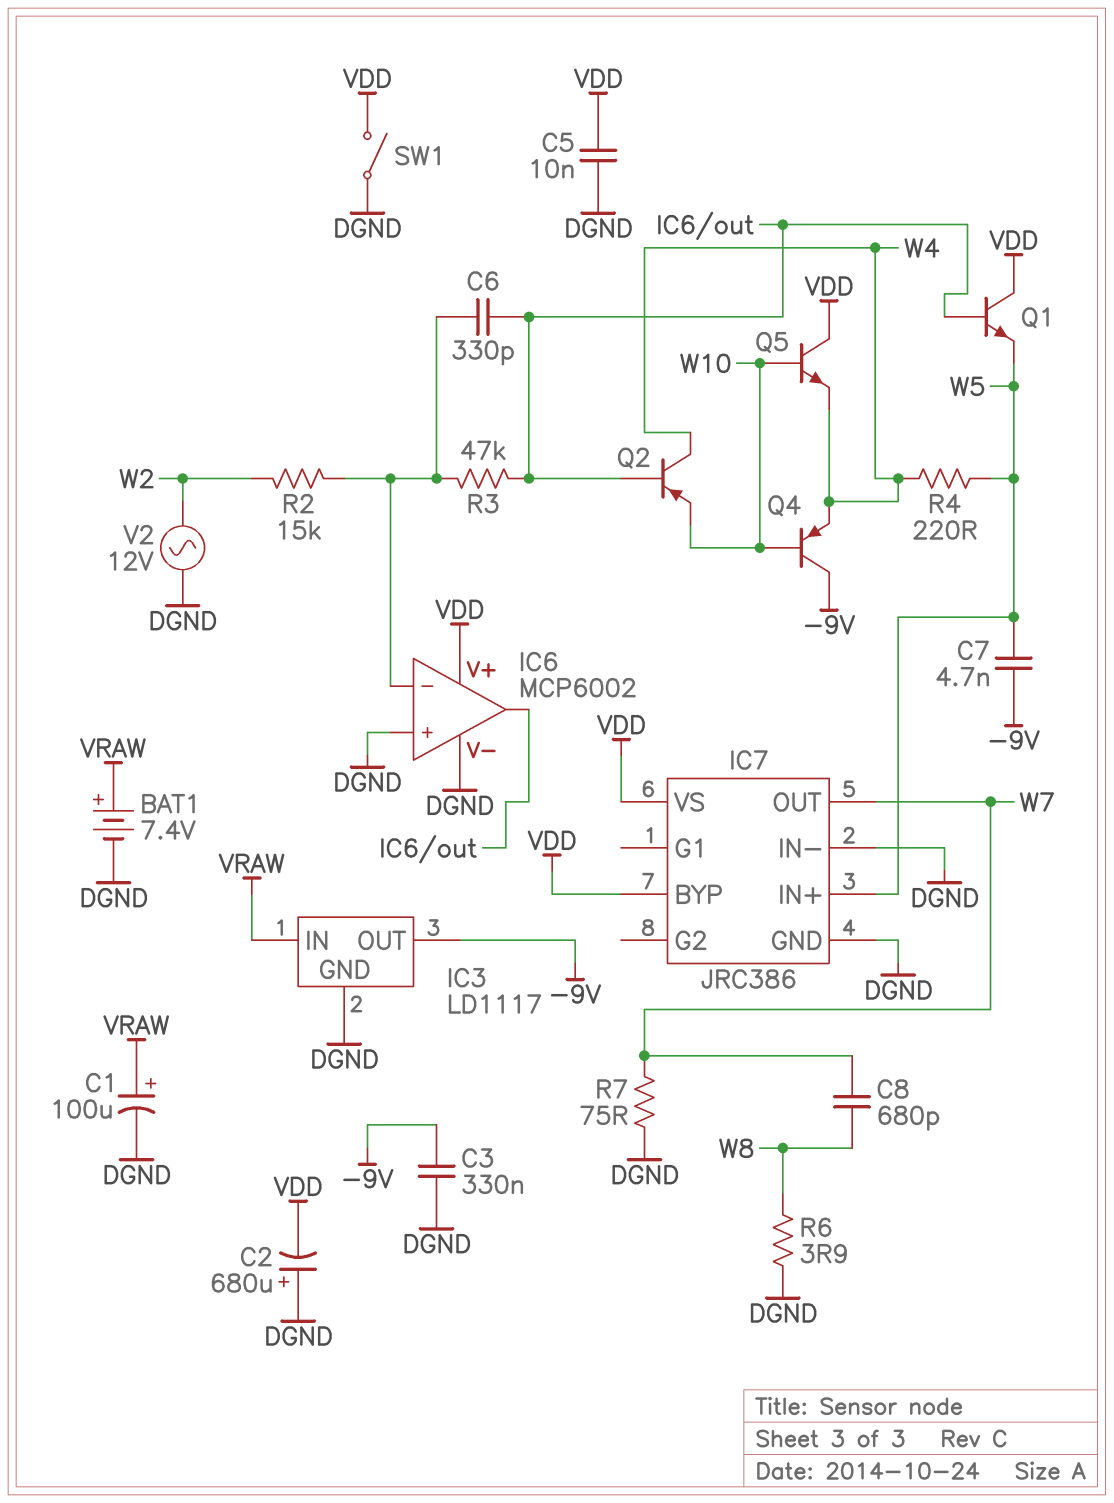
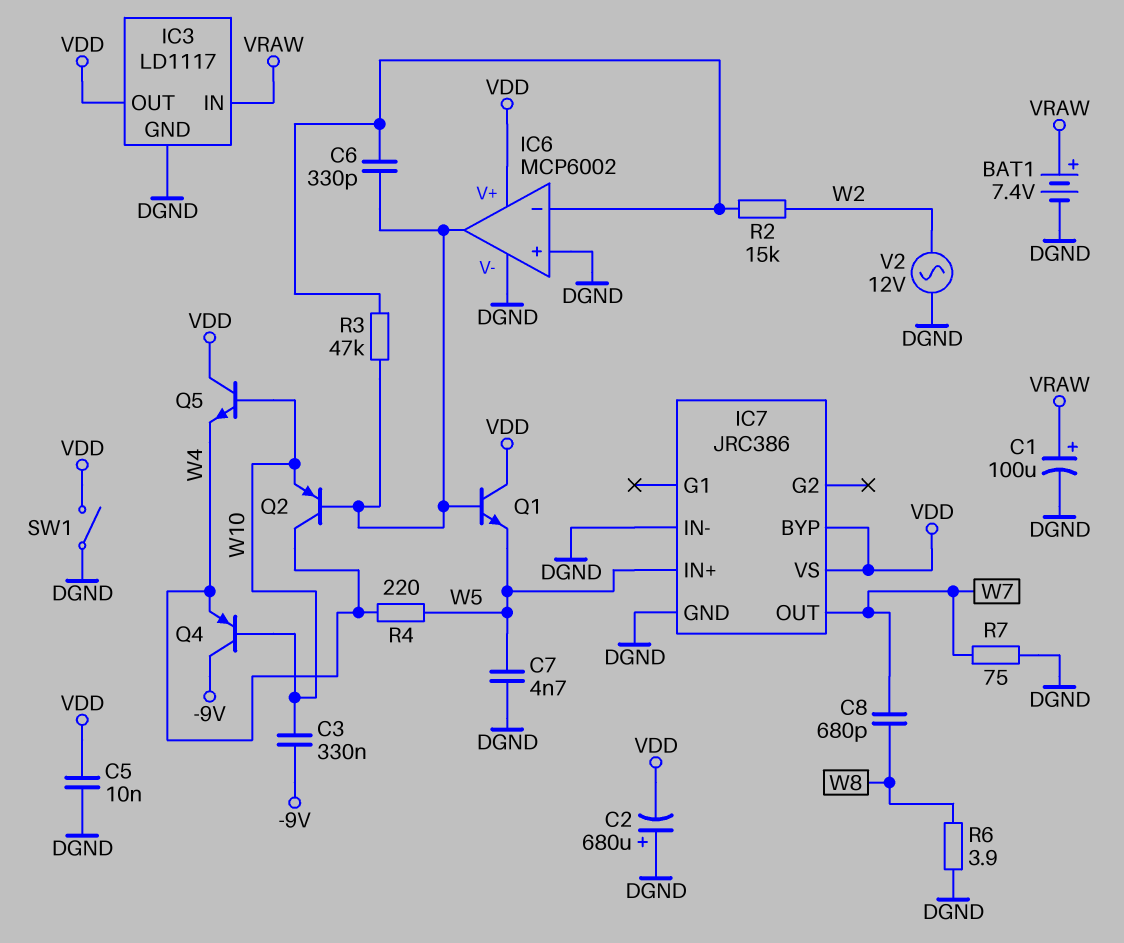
C3: 330nF (-9V, DGND) -> 330nF (-9V, W10)
C7: 4.7nF (-9V, W5) -> 4.7nF (DGND, W5)
IC3 pin OUT: -9V -> VDD

